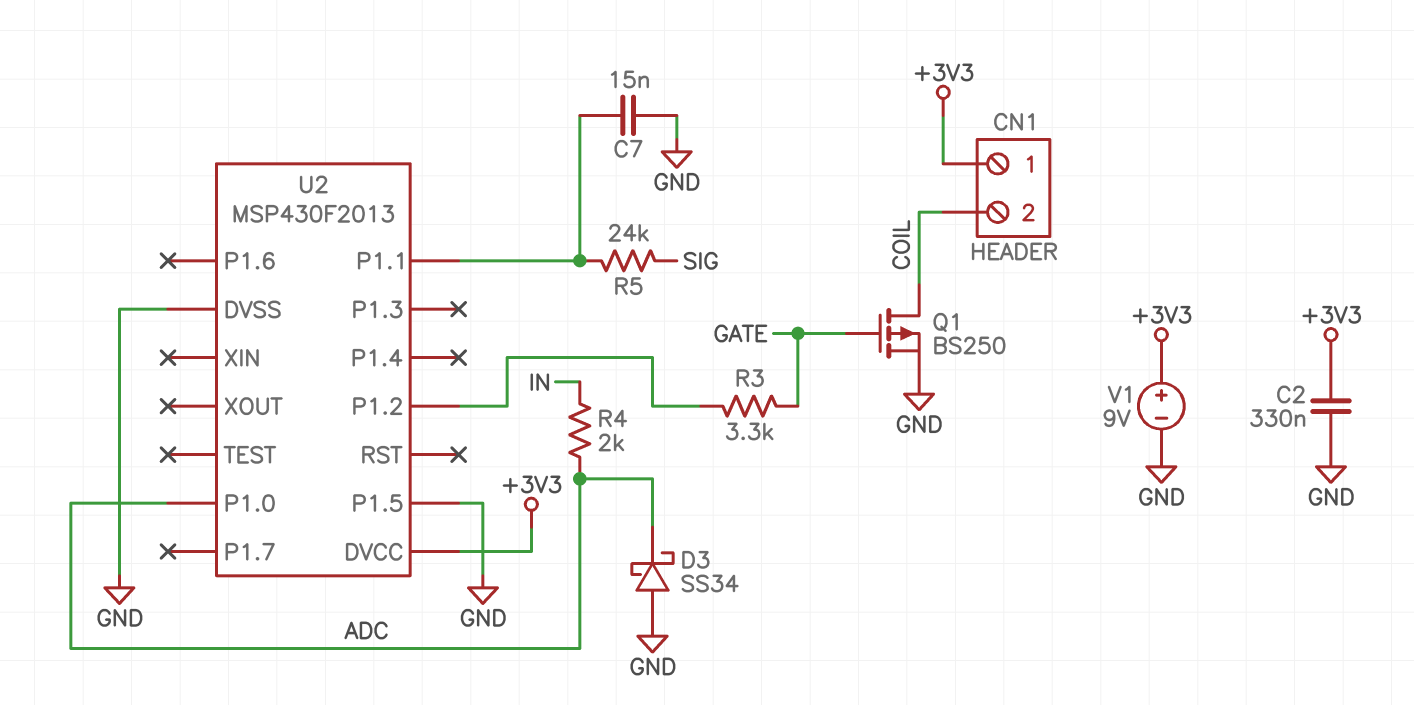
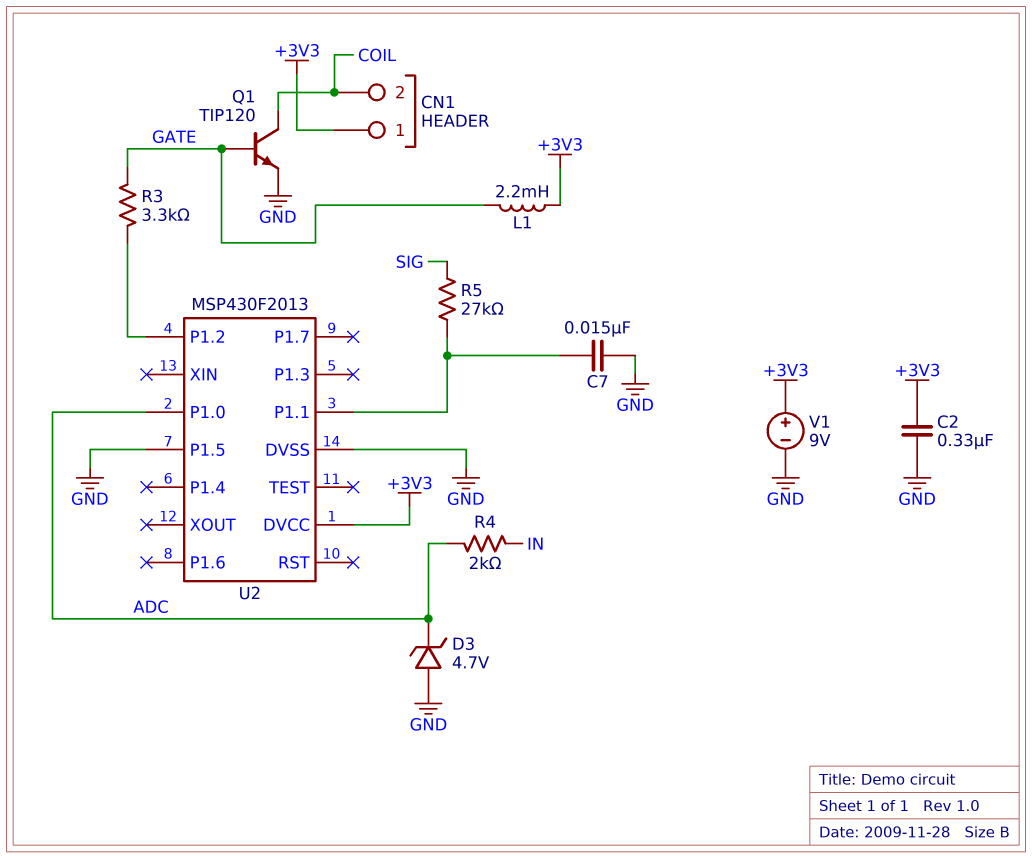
D3: schottky SS34 (A GND, K ADC) -> zener 4.7V (A GND, K ADC)
L1: none -> 2.2mH (+3V3, GATE)
Q1: PMOS BS250 (G GATE, D COIL, S GND) -> NPN TIP120 (B GATE, C COIL, E GND)
R5: 24k (SIG, U2/P1.1) -> 27k (SIG, U2/P1.1)

